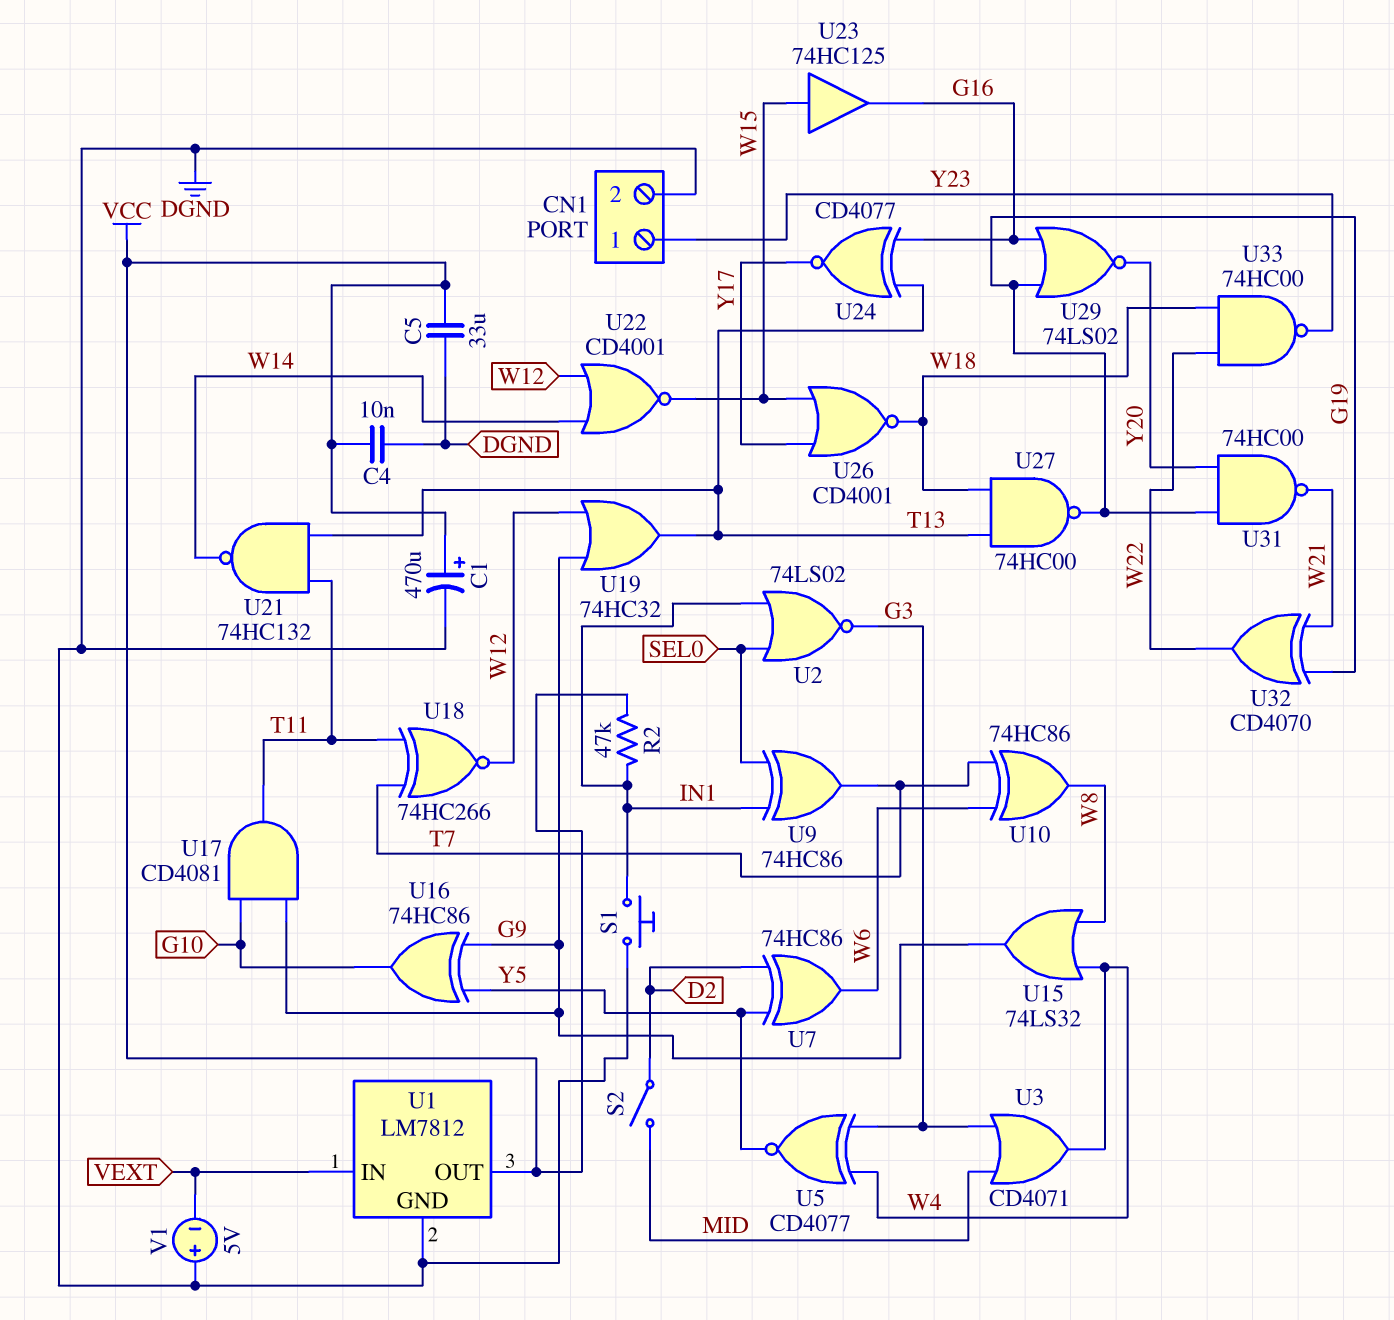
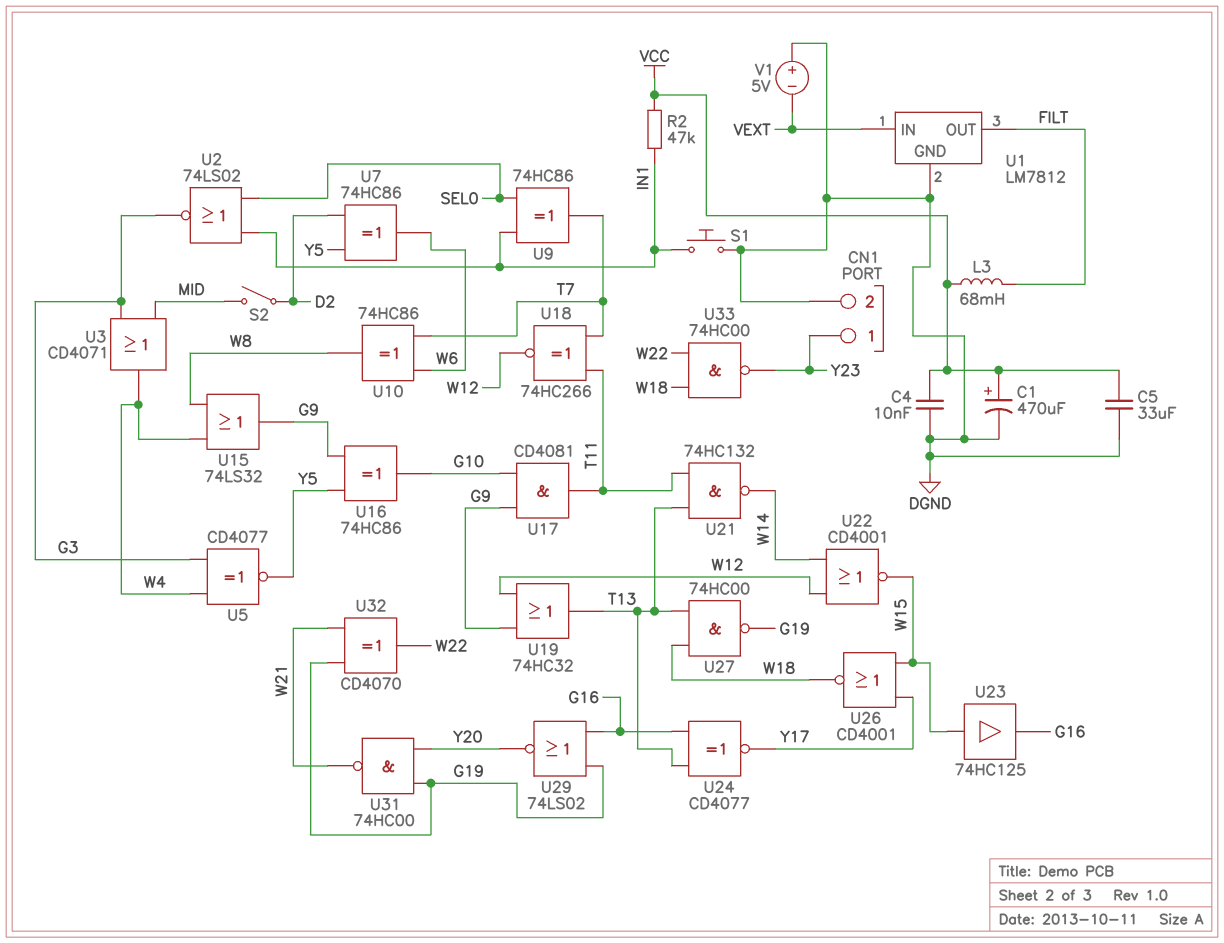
L3: none -> 68mH (FILT, VCC)
U1 pin OUT: VCC -> FILT

